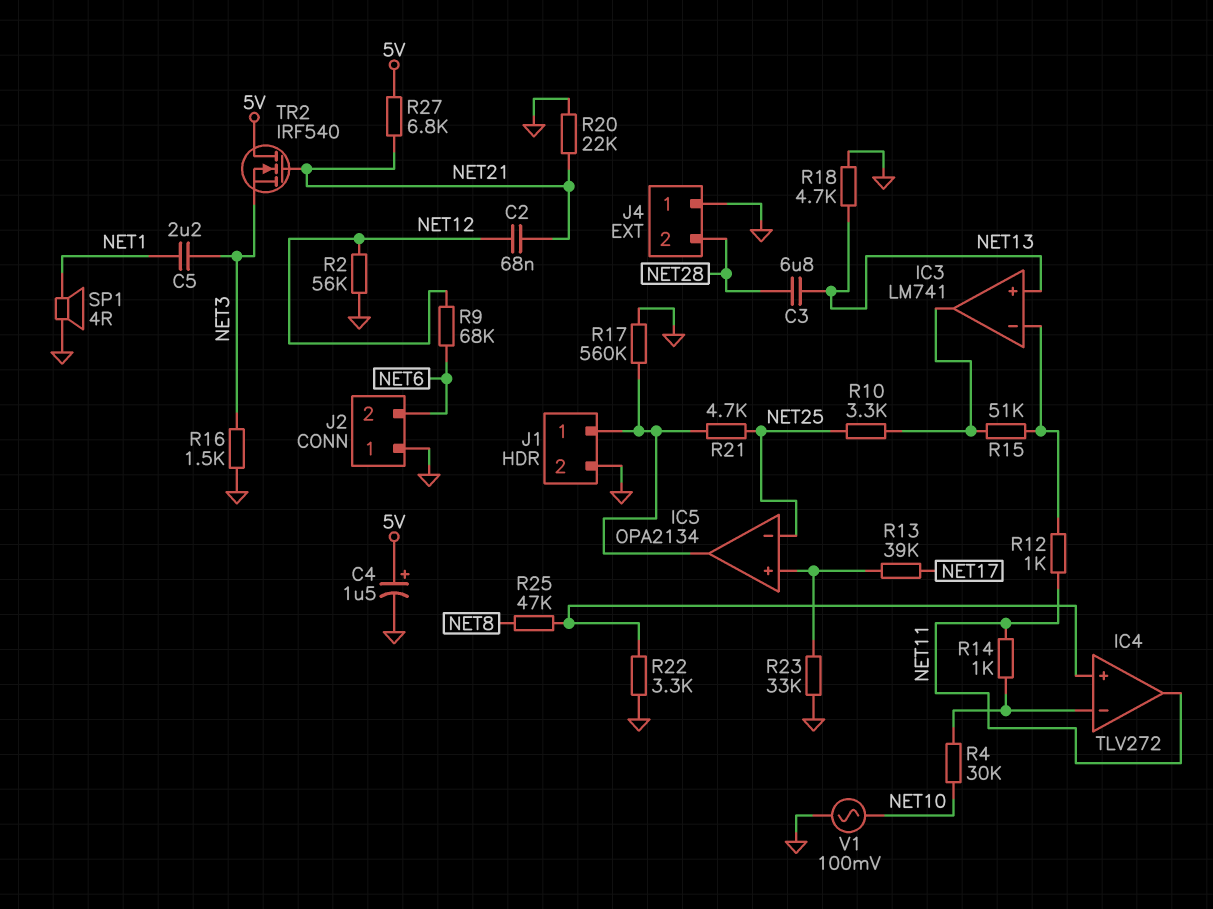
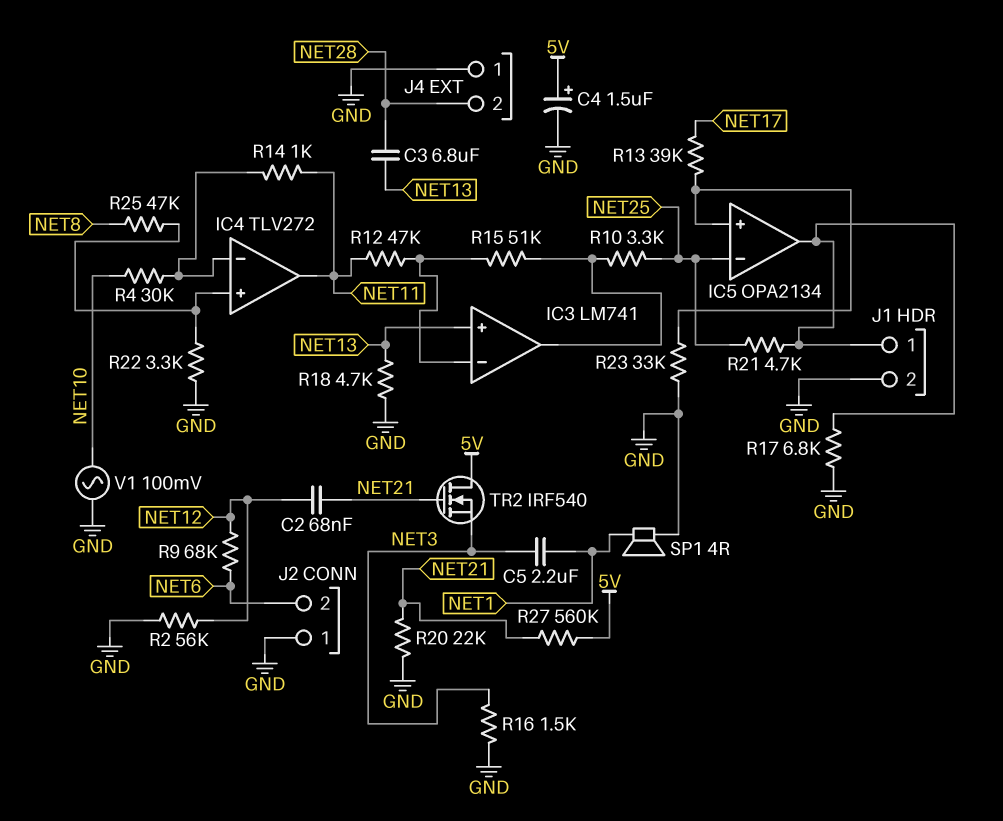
R12: 1k (IC3/in-, NET11) -> 47k (IC3/in-, NET11)
R17: 560k (GND, IC5/out) -> 6.8k (GND, IC5/out)
R27: 6.8k (5V, NET21) -> 560k (5V, NET21)

